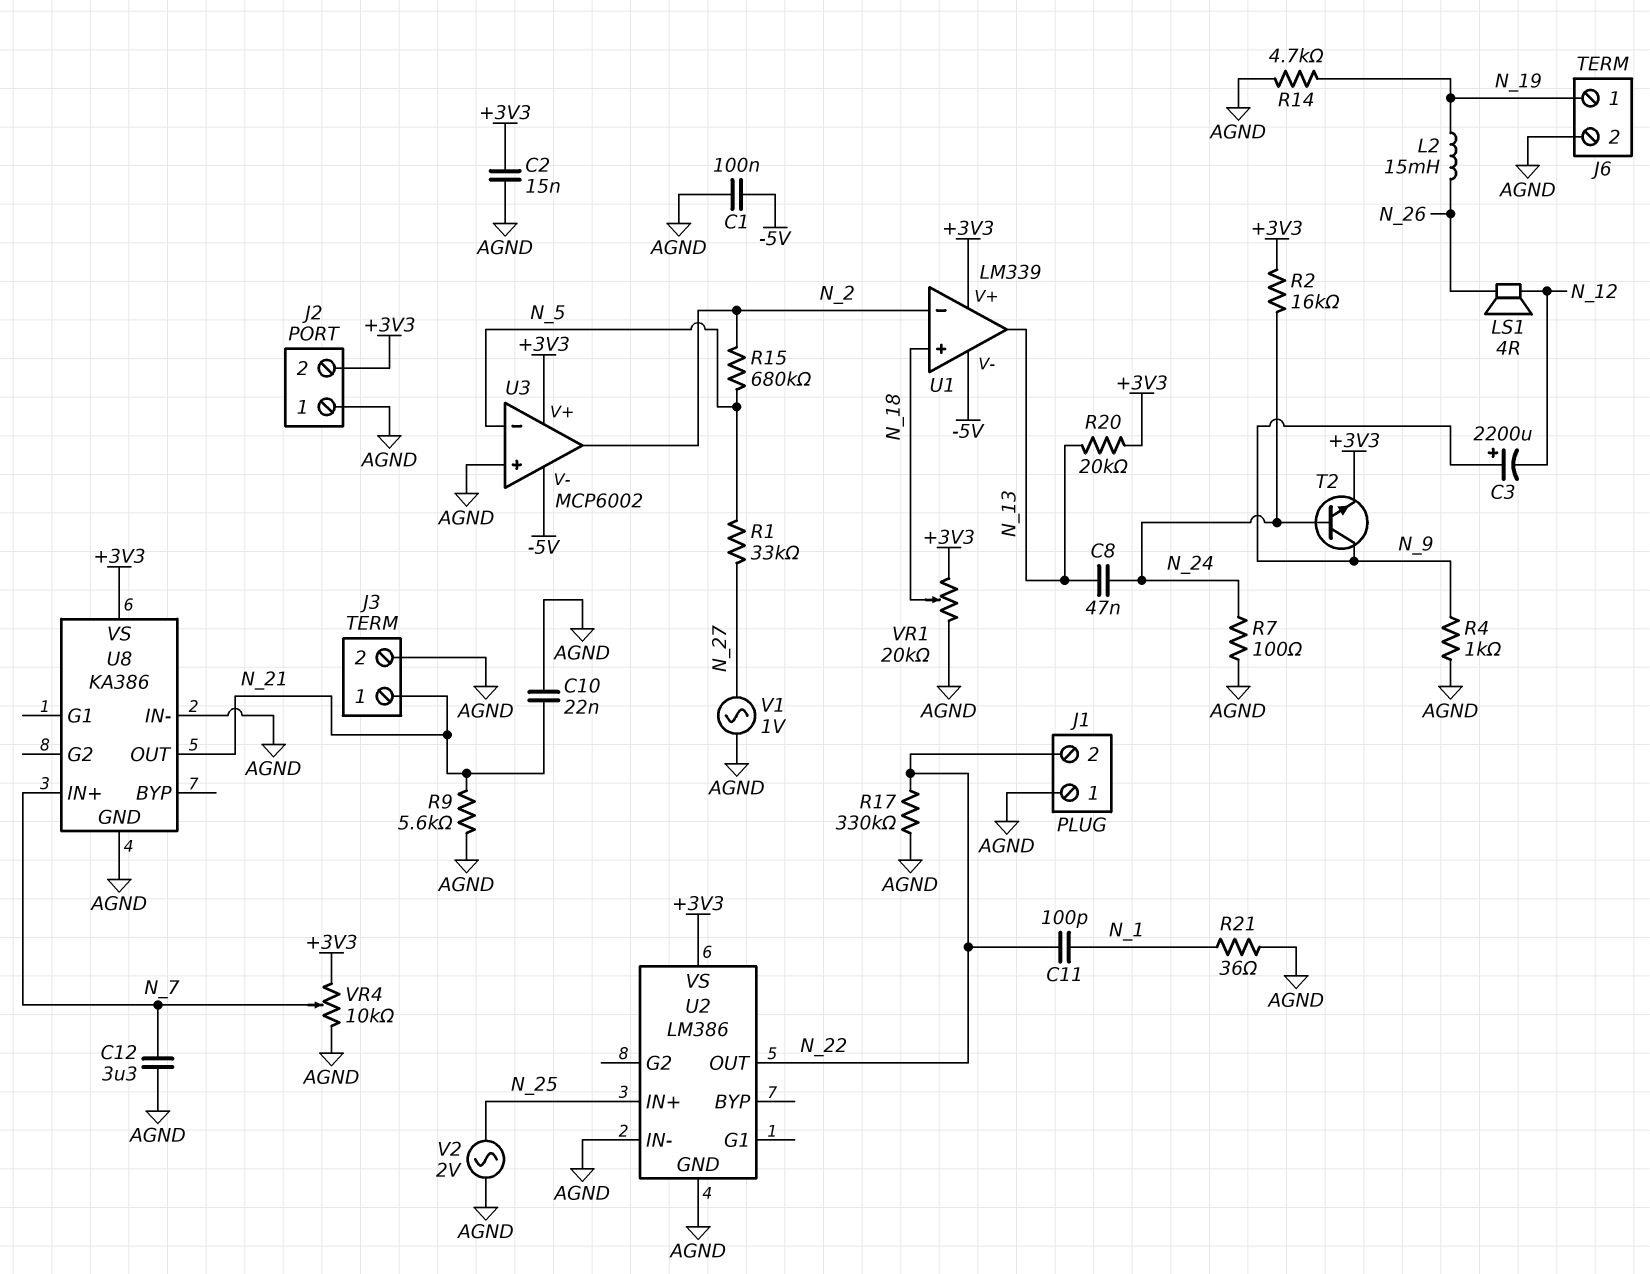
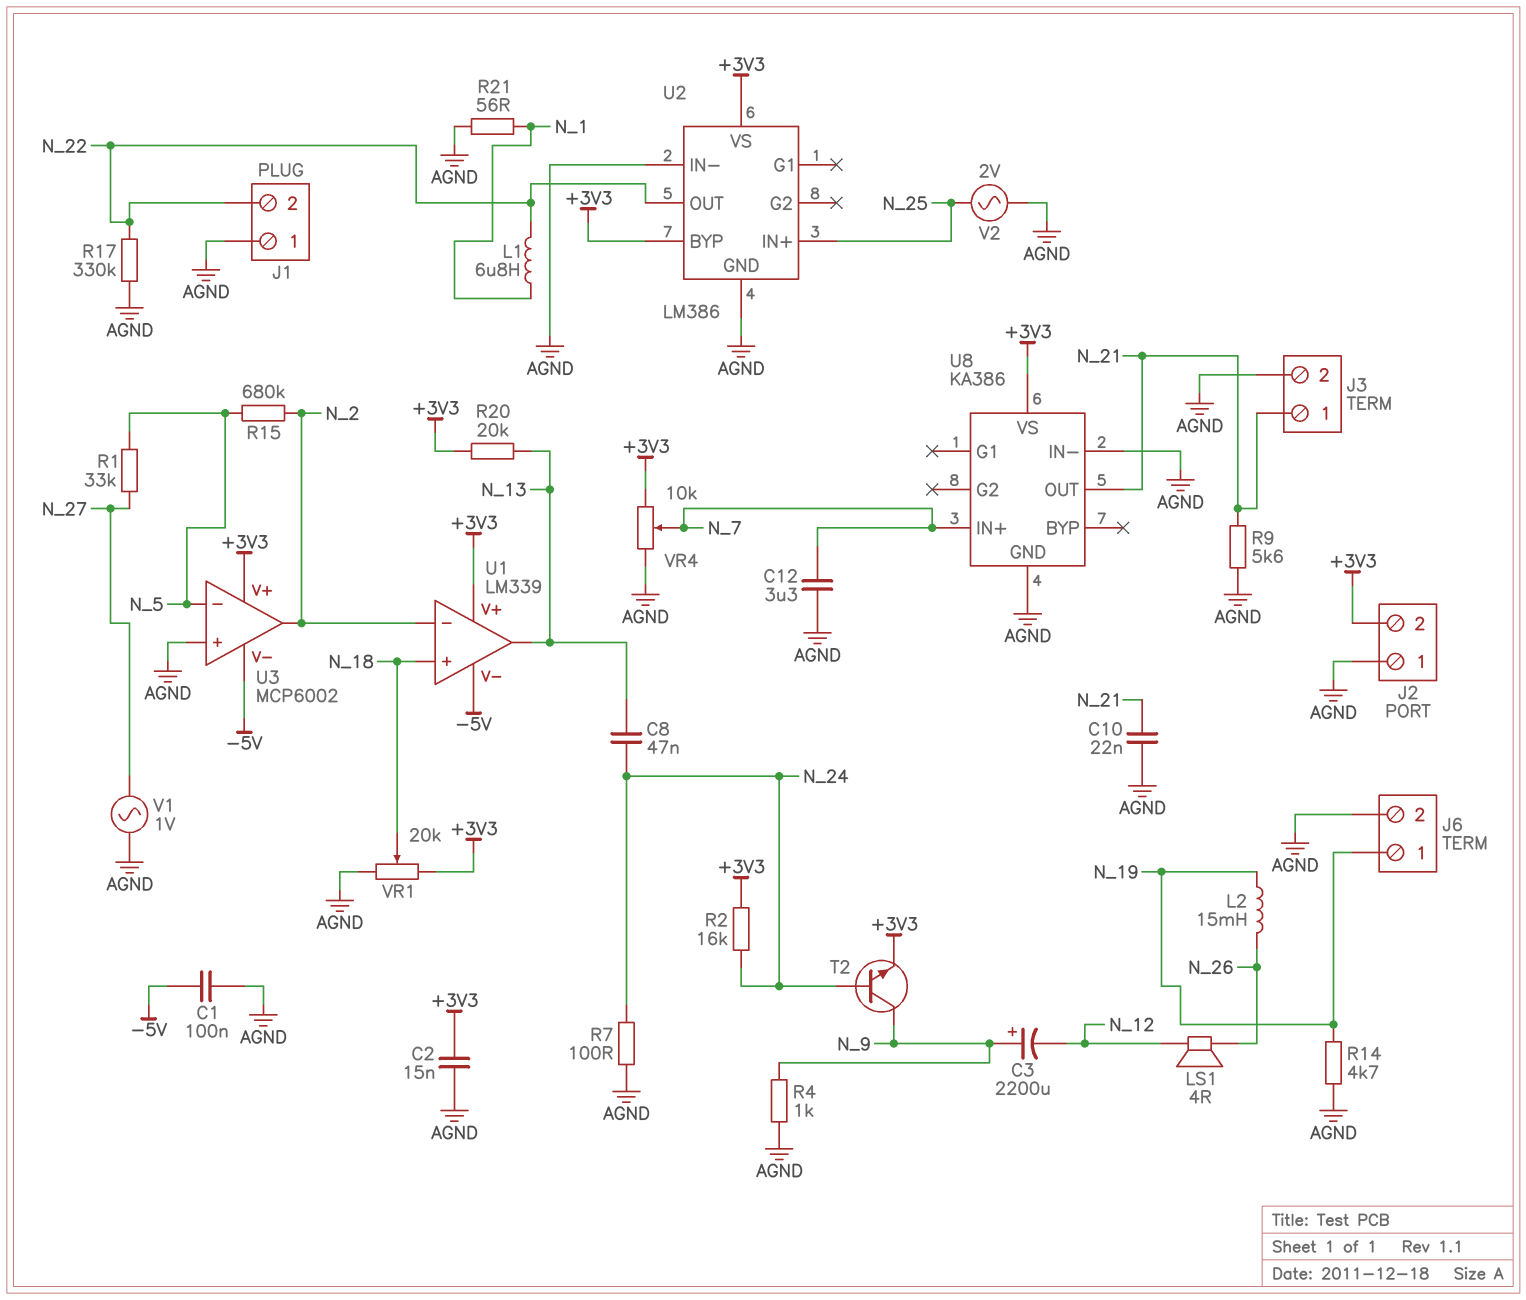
C11: 100pF (N_1, N_22) -> none
L1: none -> 6.8uH (N_1, N_22)
R21: 36 (AGND, N_1) -> 56 (AGND, N_1)
U2 pin BYP: none -> +3V3

